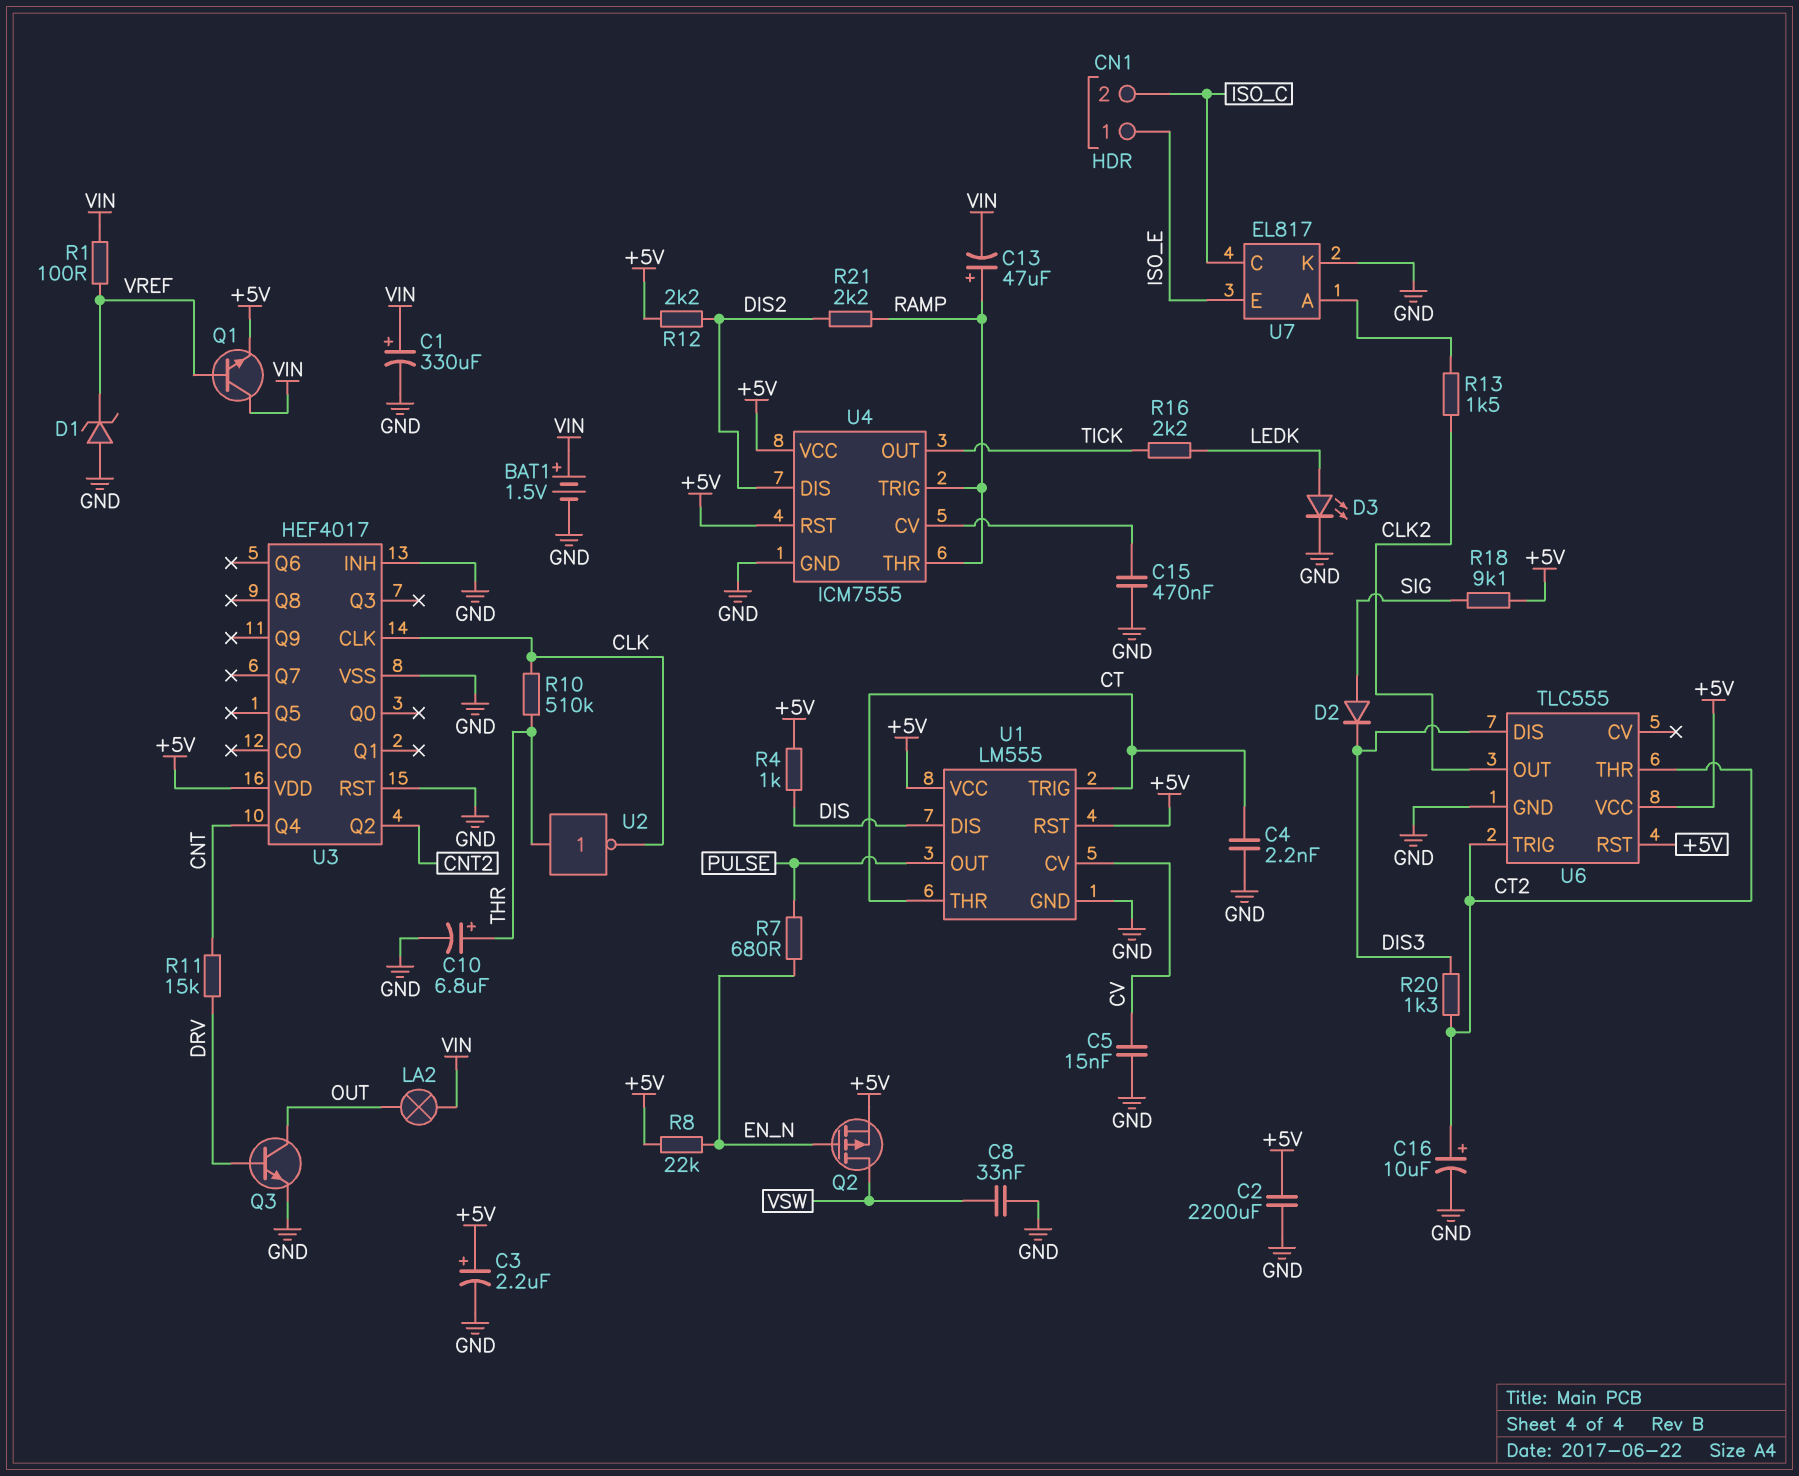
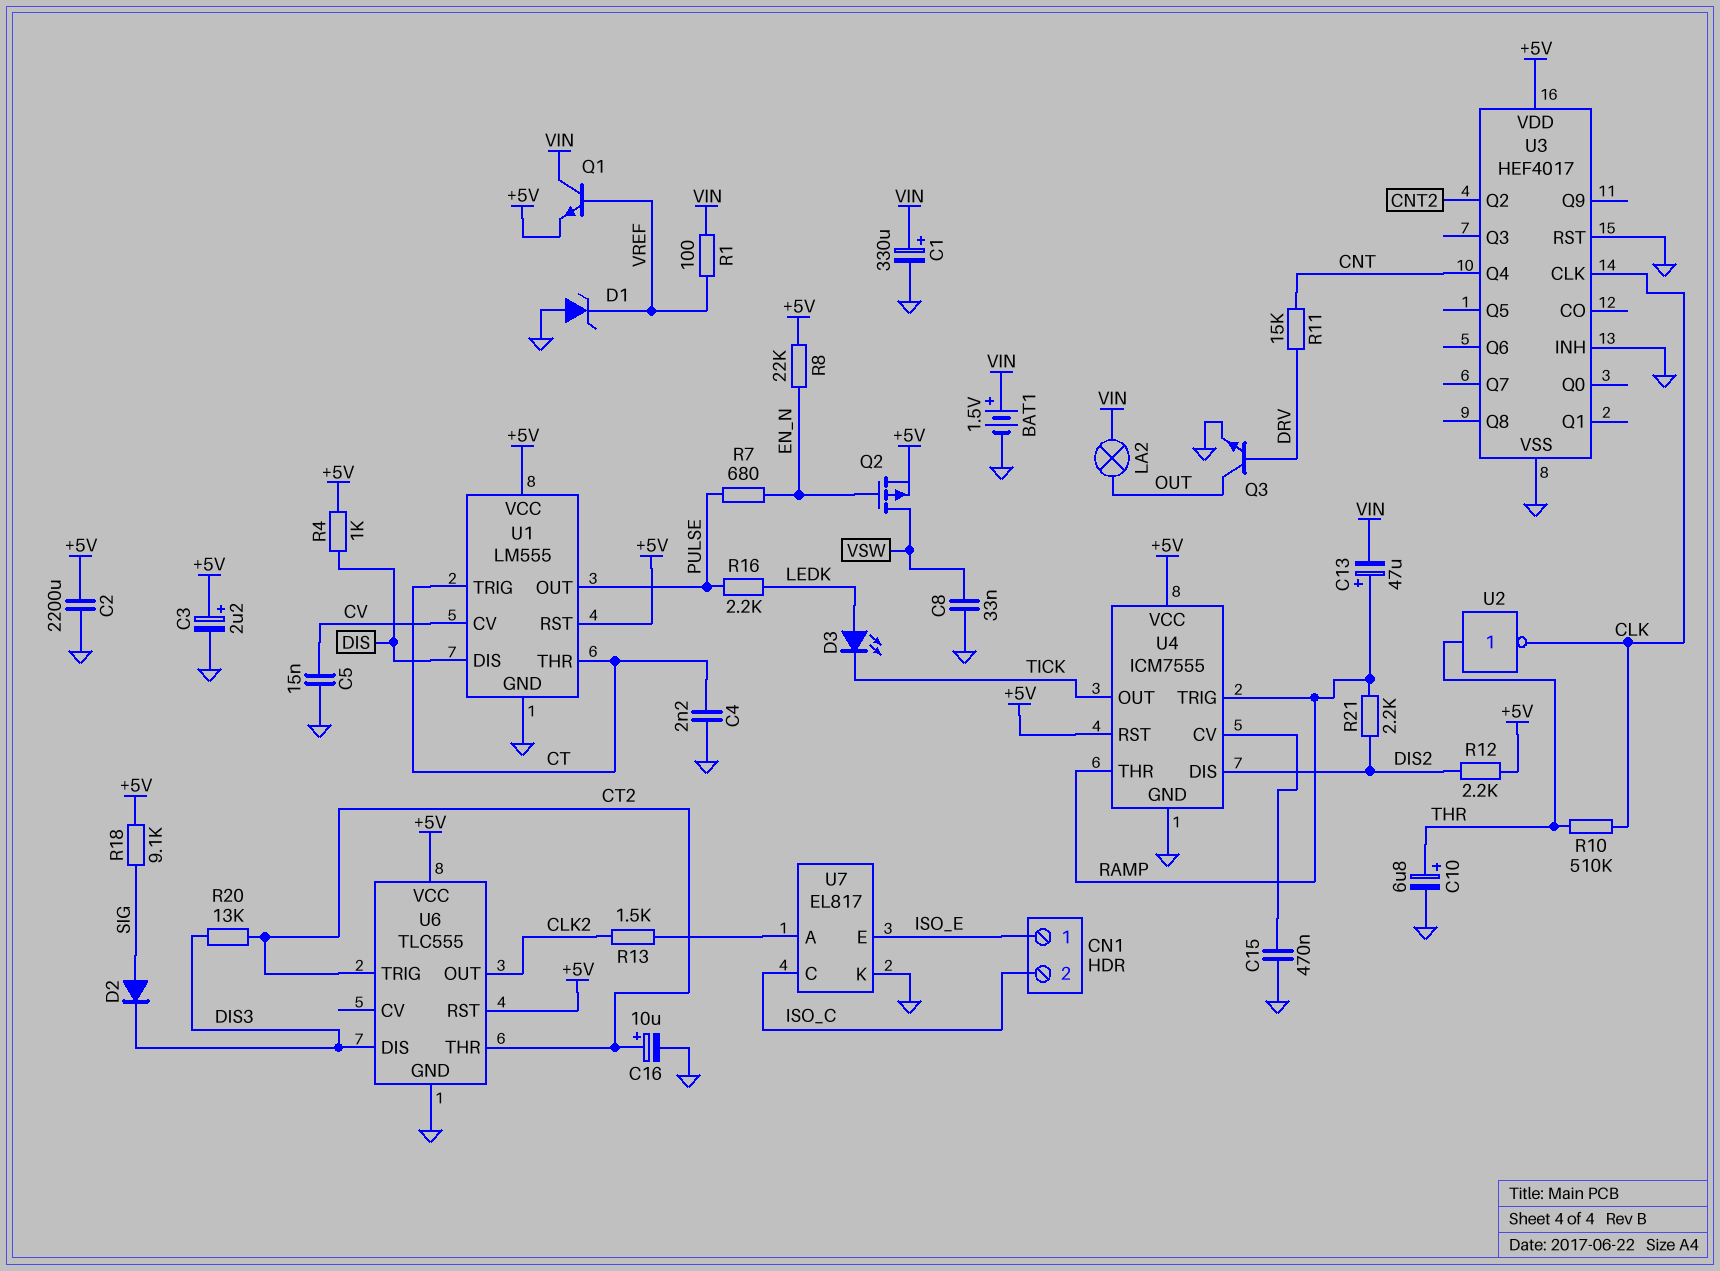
D3: LED (A LEDK, K GND) -> LED (A LEDK, K TICK)
R16: 2.2k (LEDK, TICK) -> 2.2k (LEDK, PULSE)
R20: 1.3k (CT2, DIS3) -> 13k (CT2, DIS3)

